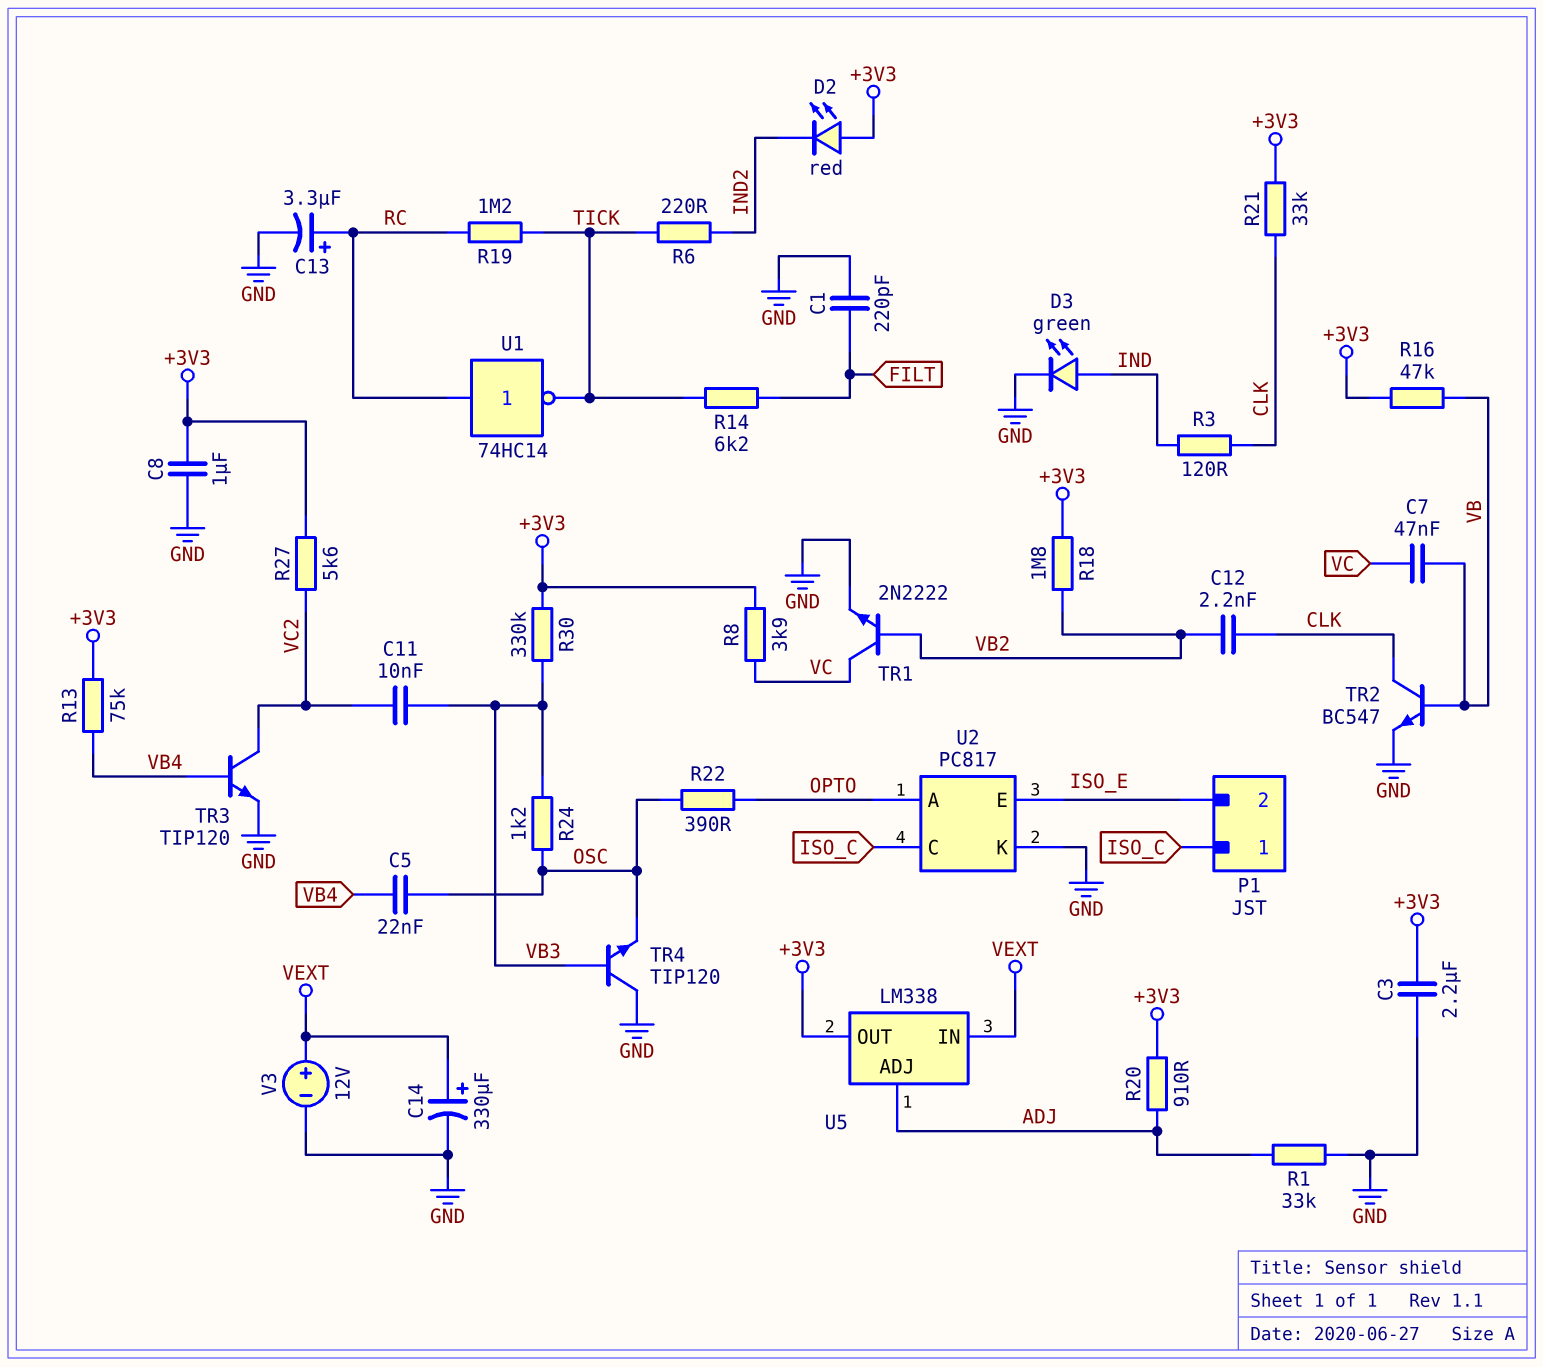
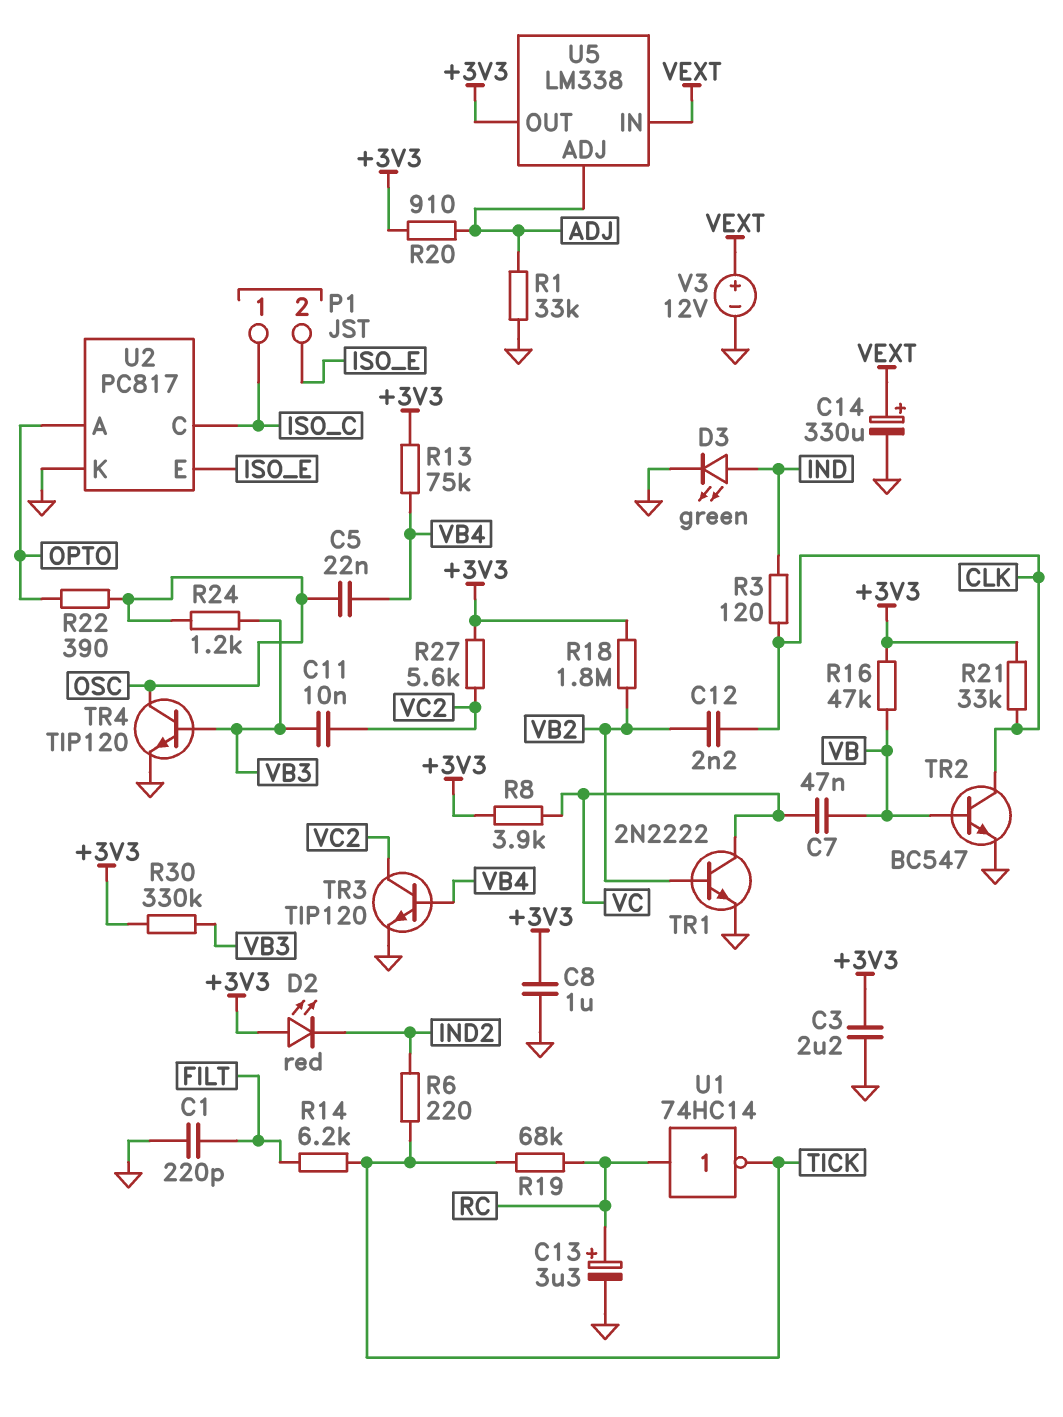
R19: 1.2M (RC, TICK) -> 68k (RC, TICK)
TR4: NPN TIP120 (B VB3, C GND, E OSC) -> NPN TIP120 (B VB3, C OSC, E GND)

